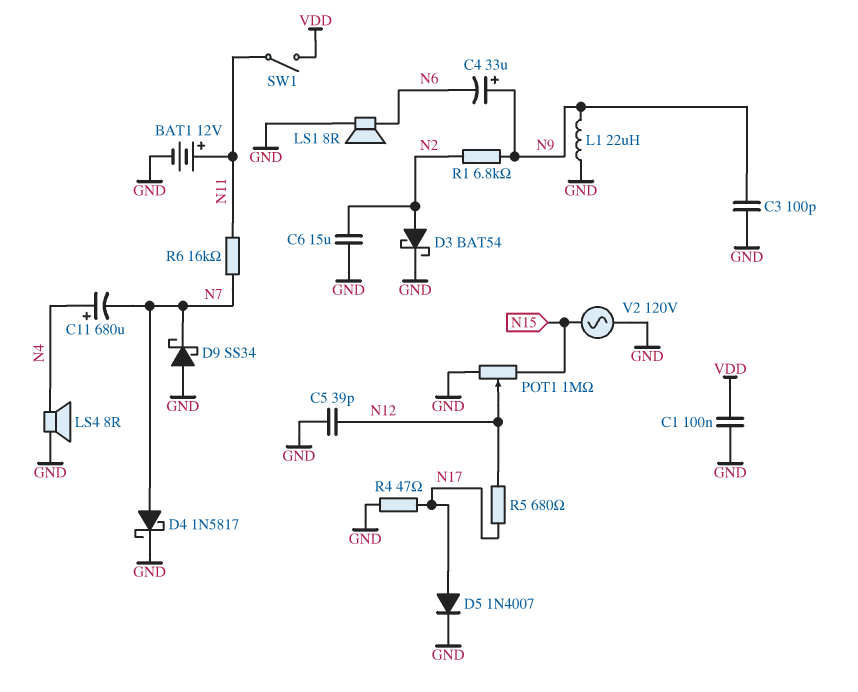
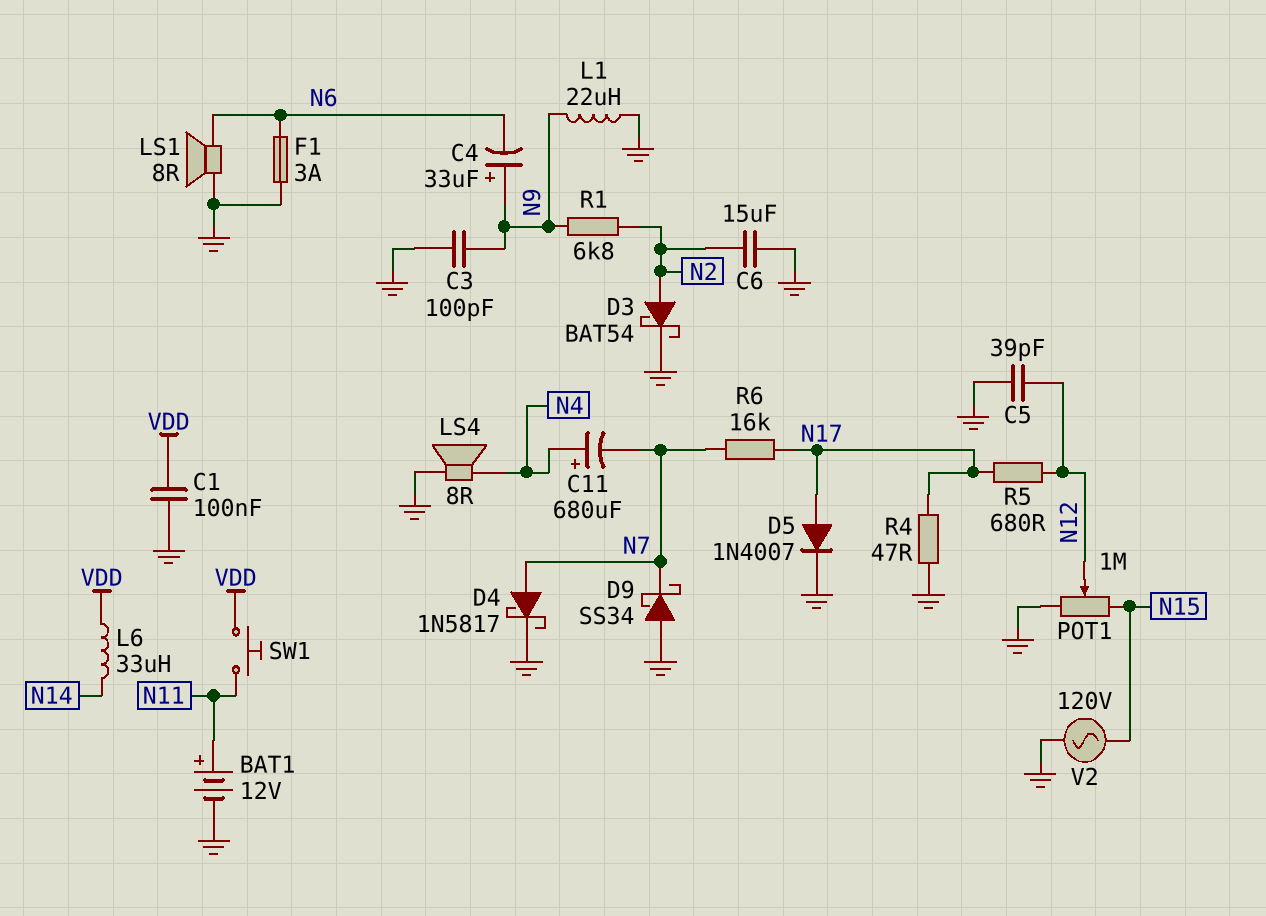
F1: none -> 3A (GND, N6)
L6: none -> 33uH (N14, VDD)
R6: 16k (N7, N11) -> 16k (N7, N17)
SW1: switch (N11, VDD) -> button (N11, VDD)

